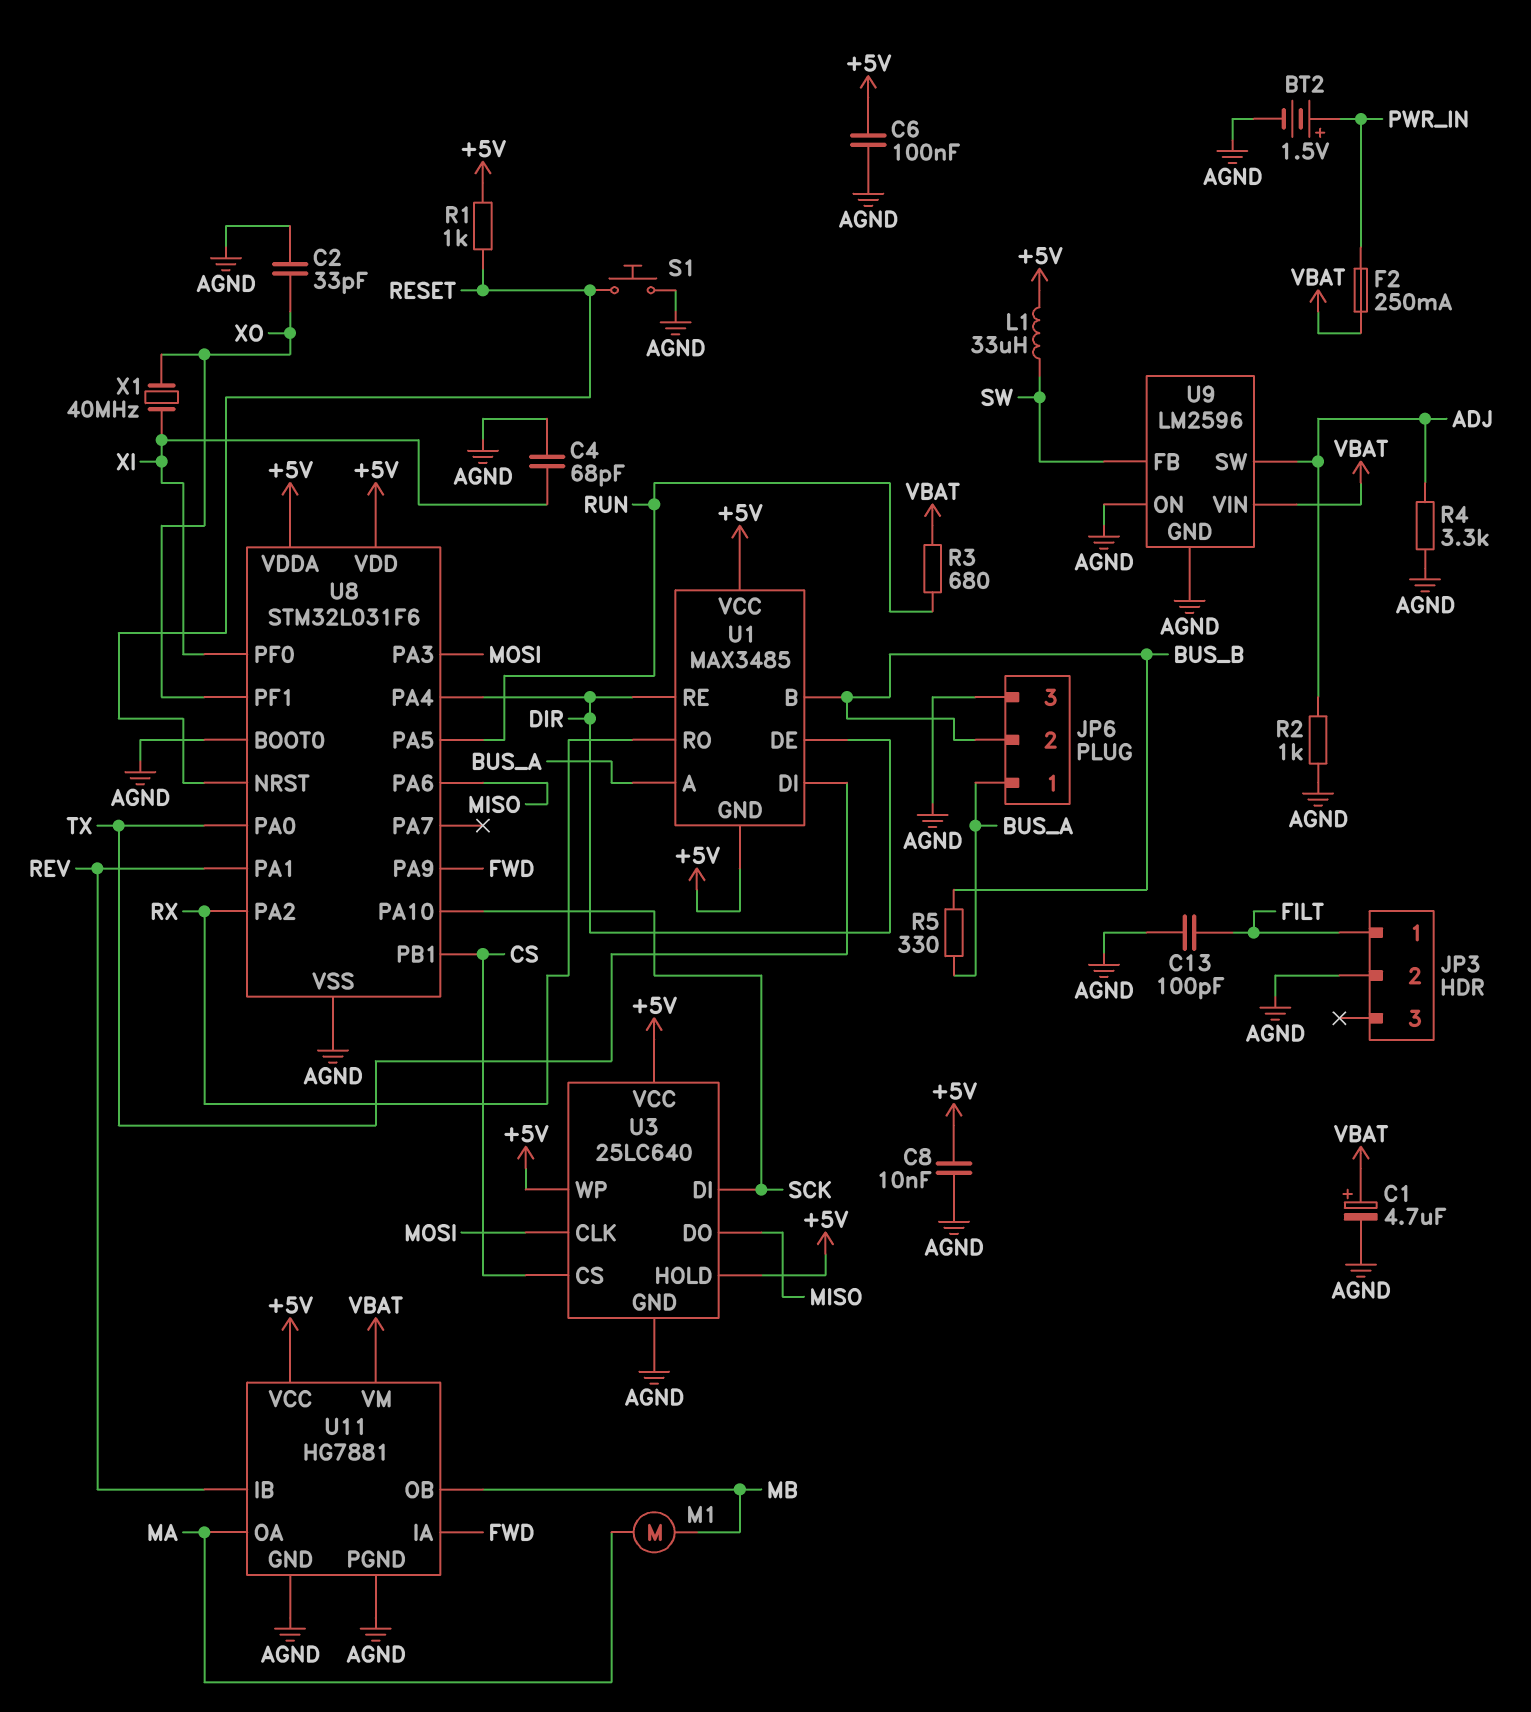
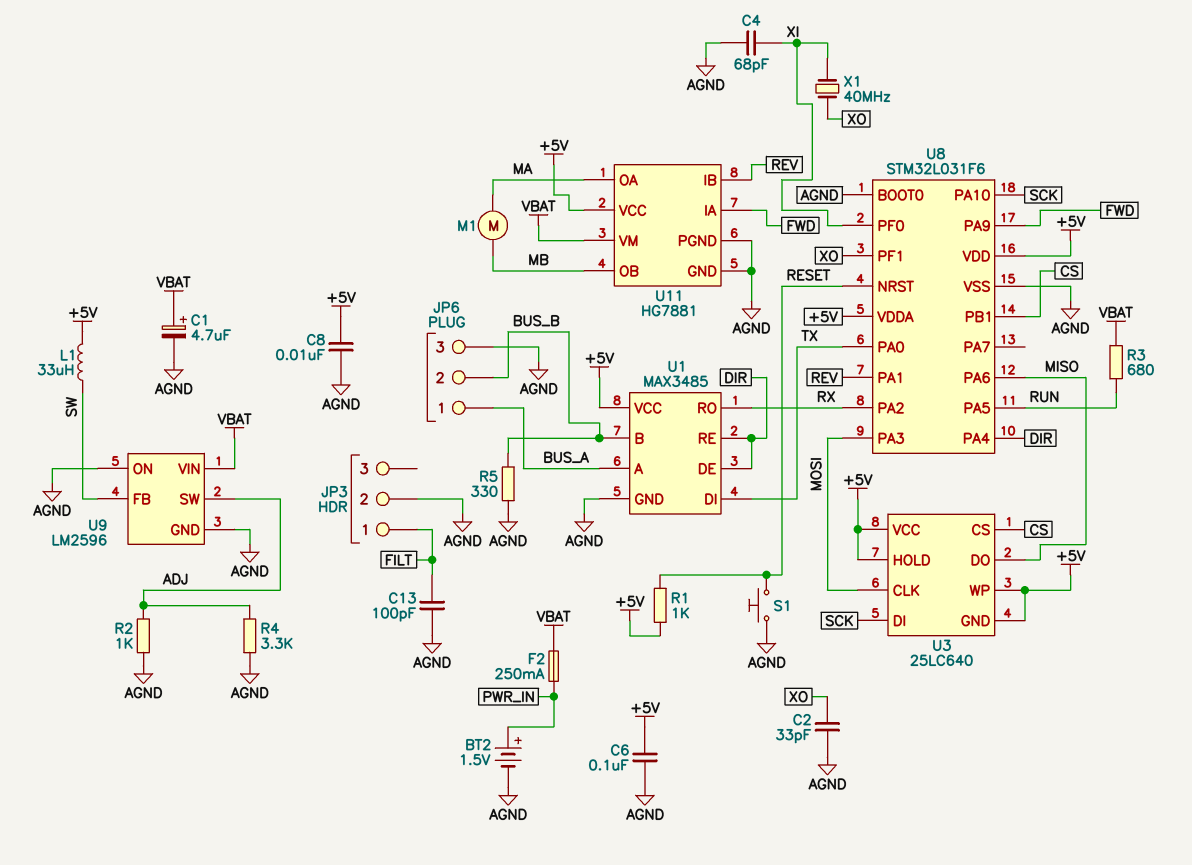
R5: 330 (BUS_A, BUS_B) -> 330 (AGND, BUS_B)
U1 pin GND: +5V -> AGND
U3 pin GND: AGND -> +5V

